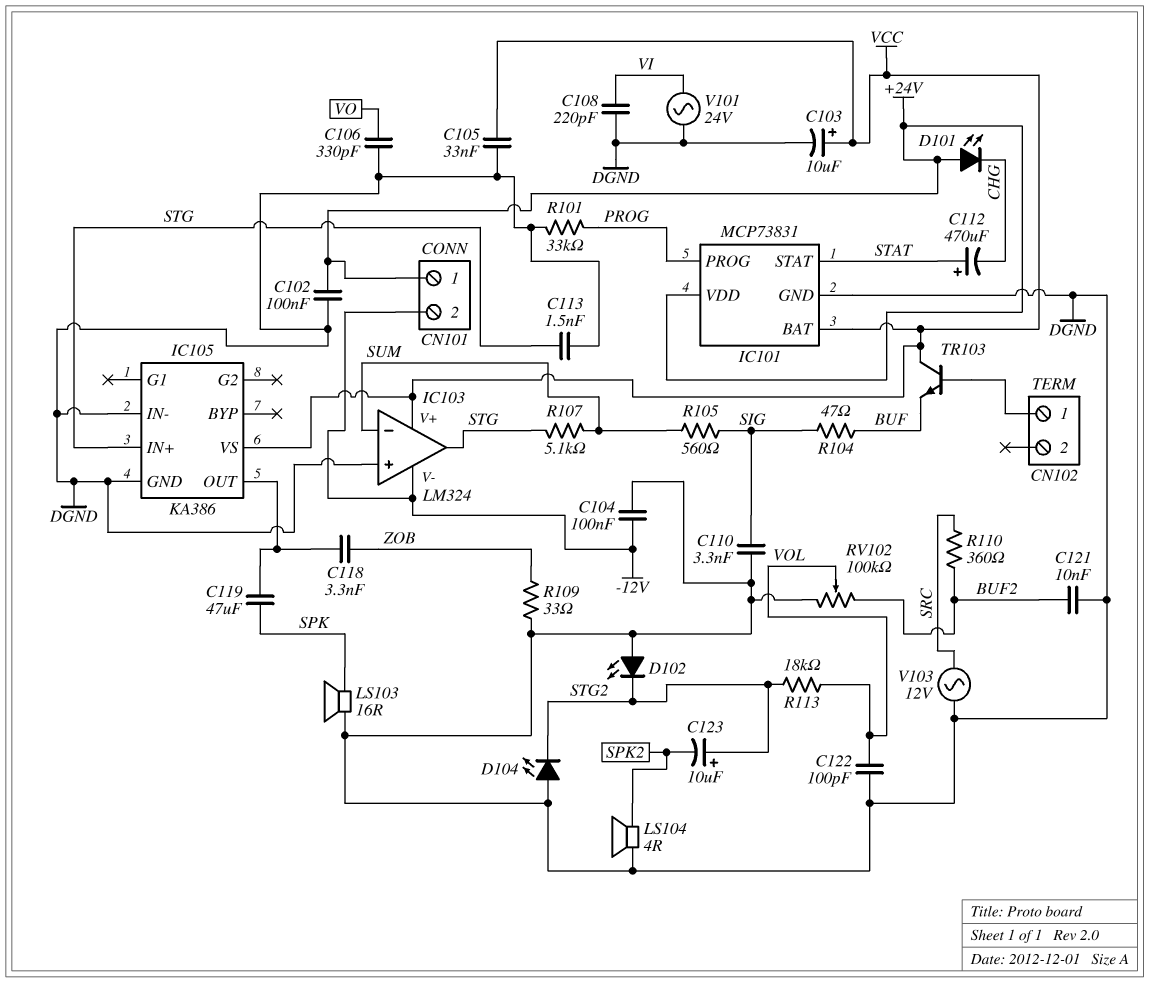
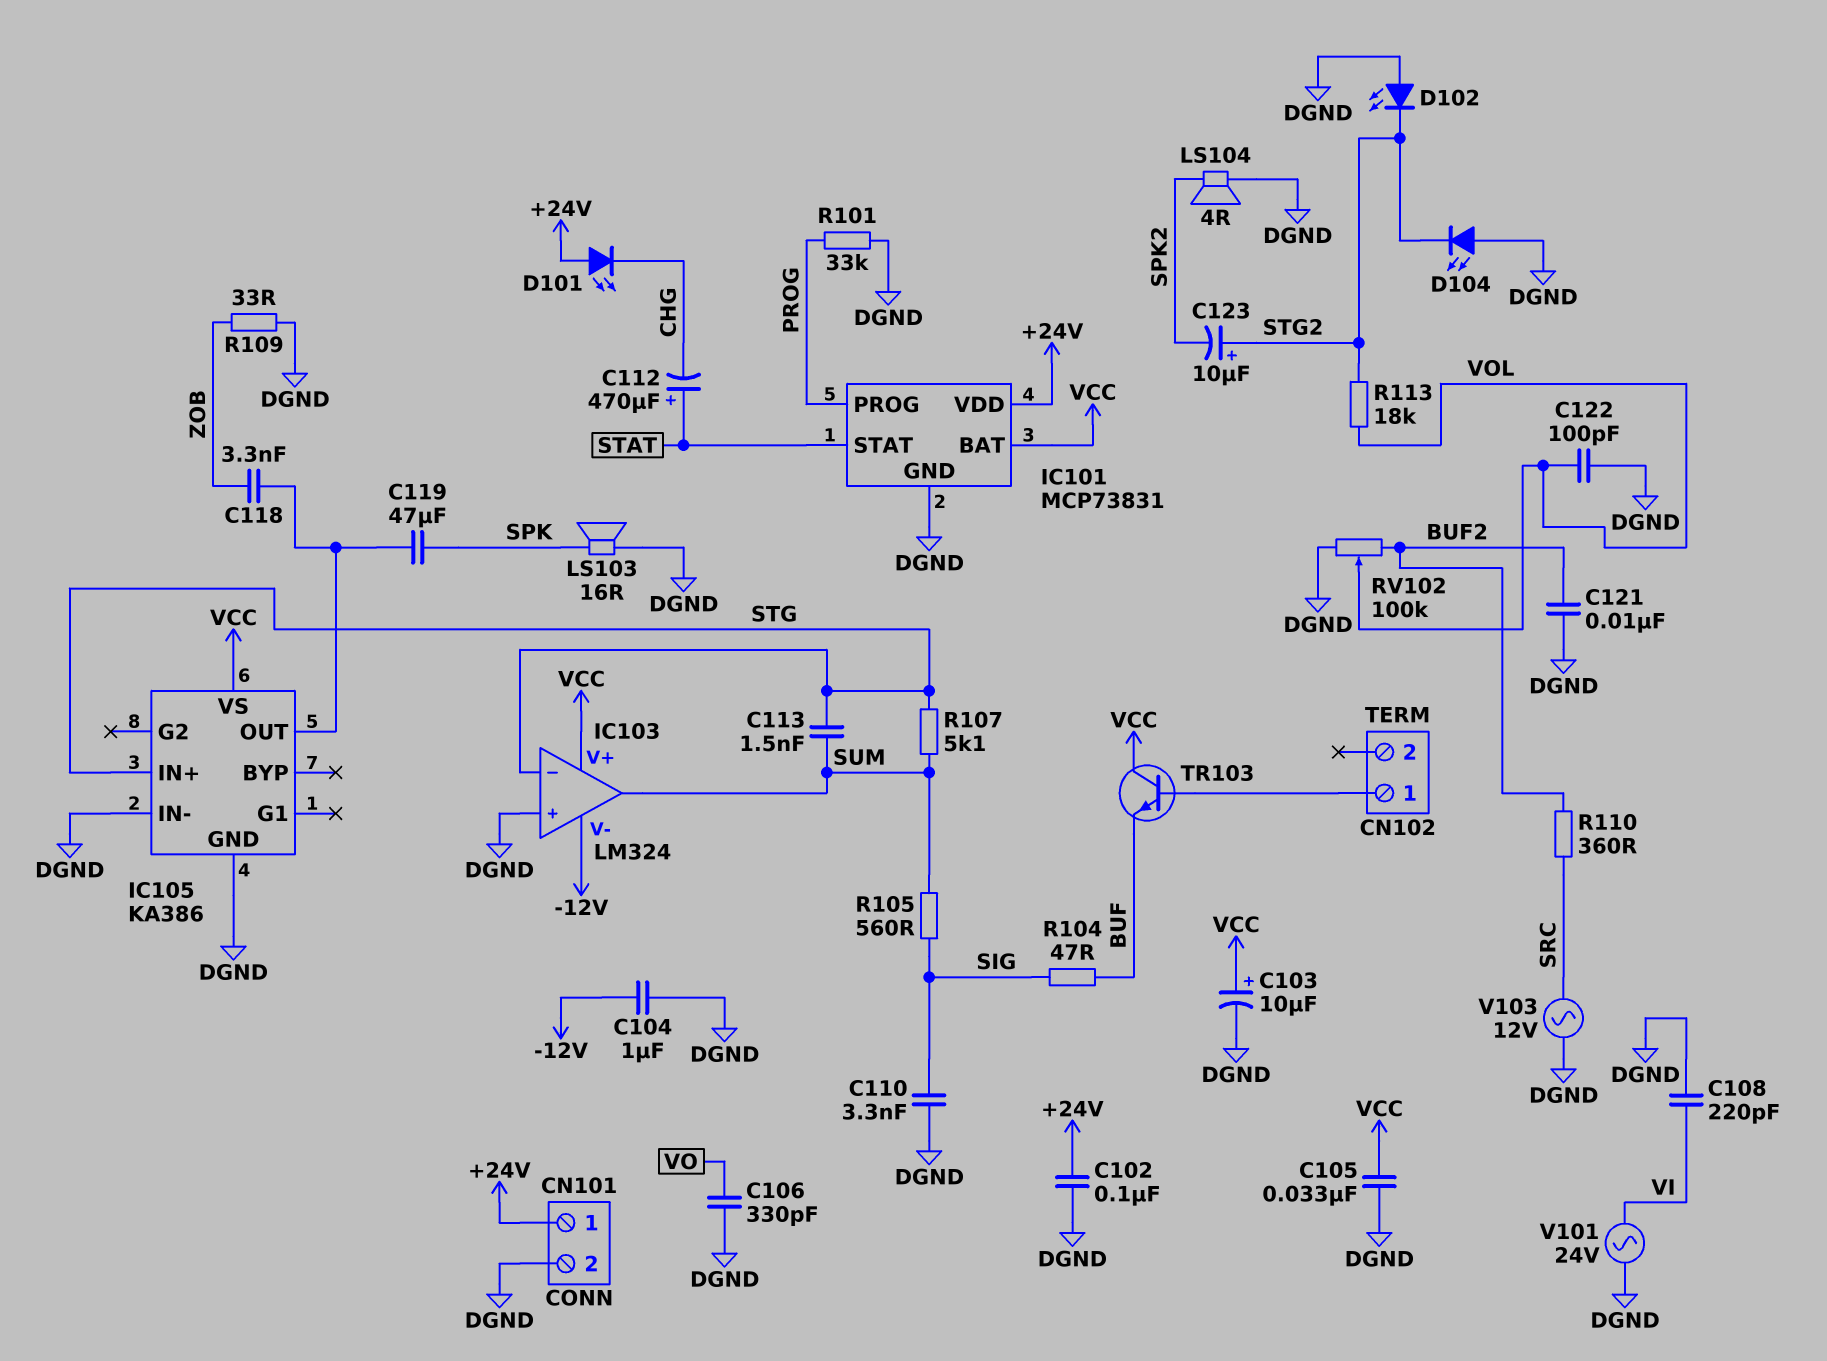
C104: 100nF (-12V, DGND) -> 1uF (-12V, DGND)
C113: 1.5nF (DGND, STG) -> 1.5nF (STG, SUM)
CN101 pin 2: -12V -> DGND
IC103 pin in-: SUM -> STG
IC103 pin out: STG -> SUM

